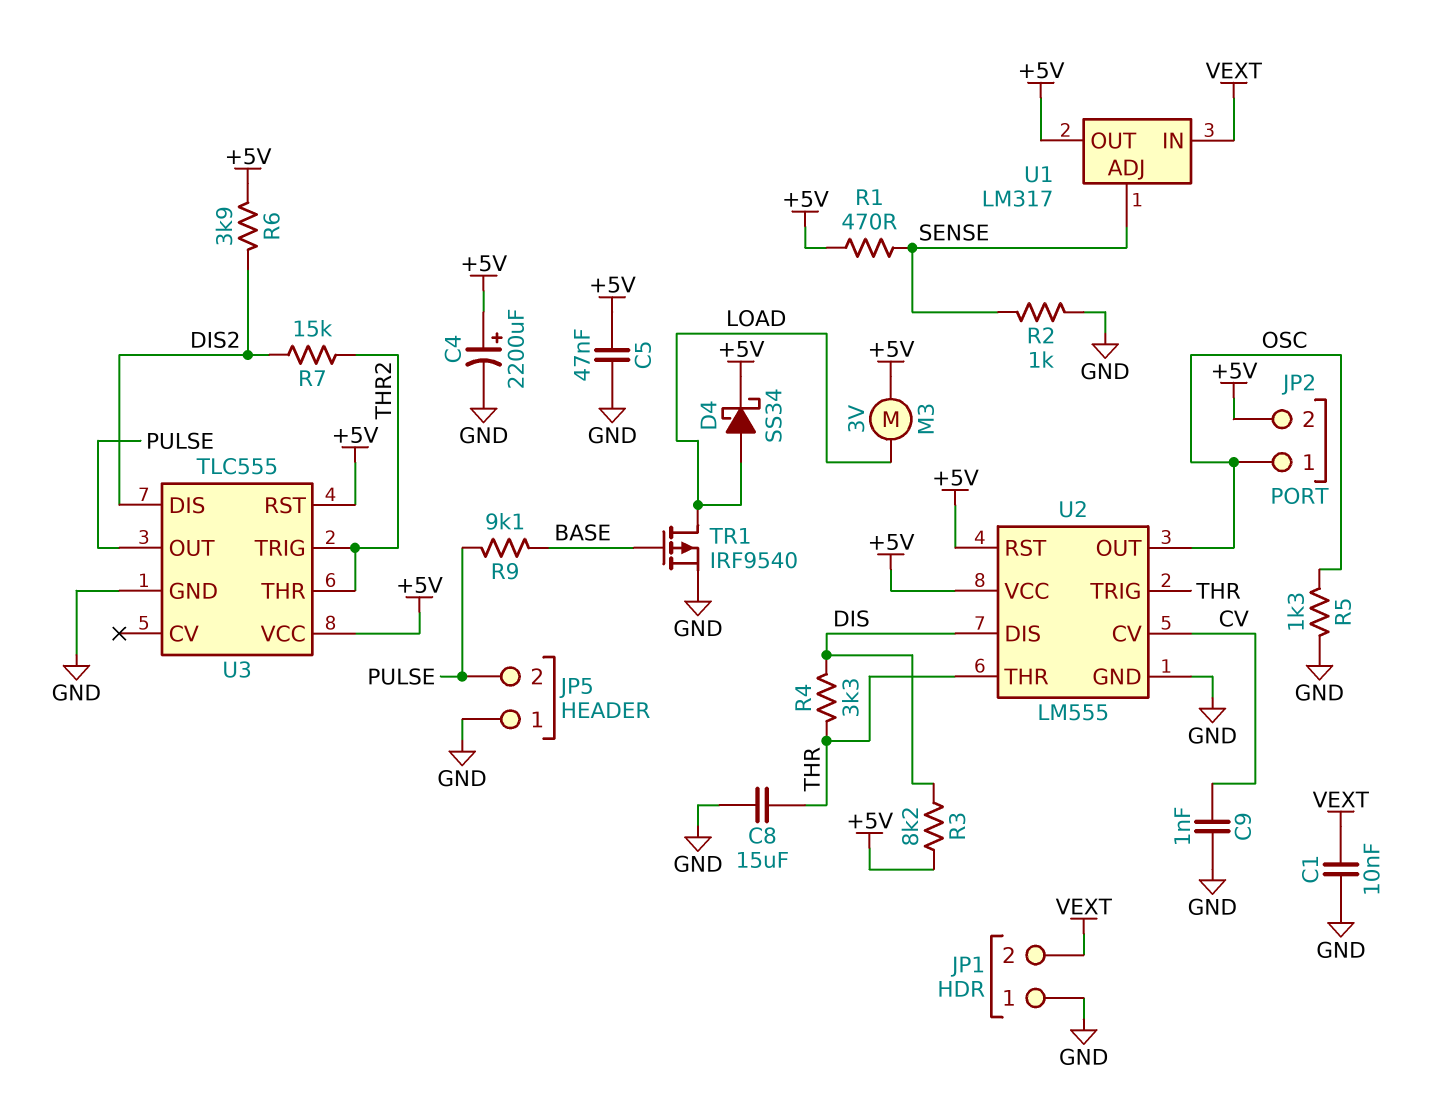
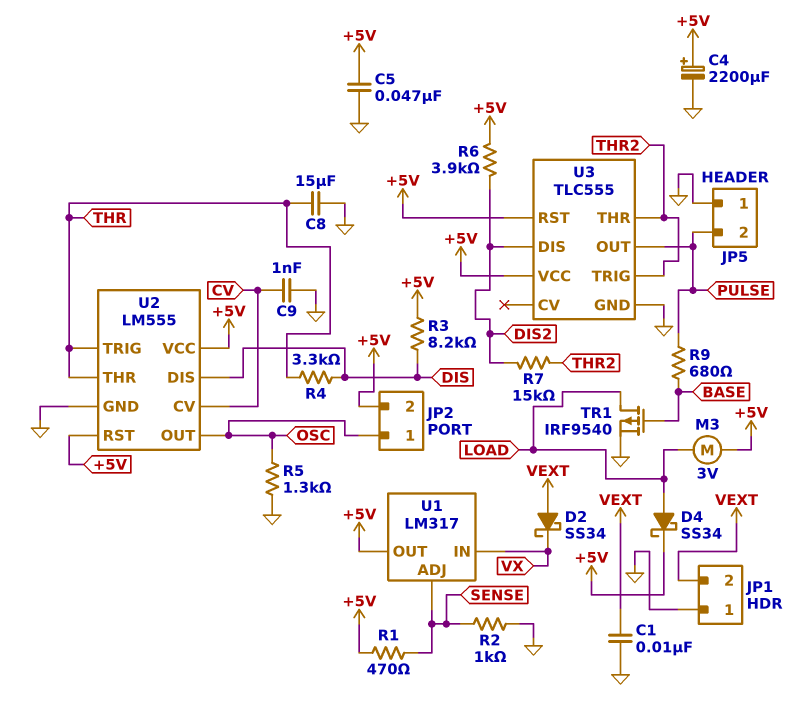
D2: none -> schottky SS34 (A VEXT, K VX)
R9: 9.1k (BASE, PULSE) -> 680 (BASE, PULSE)
U1 pin IN: VEXT -> VX

